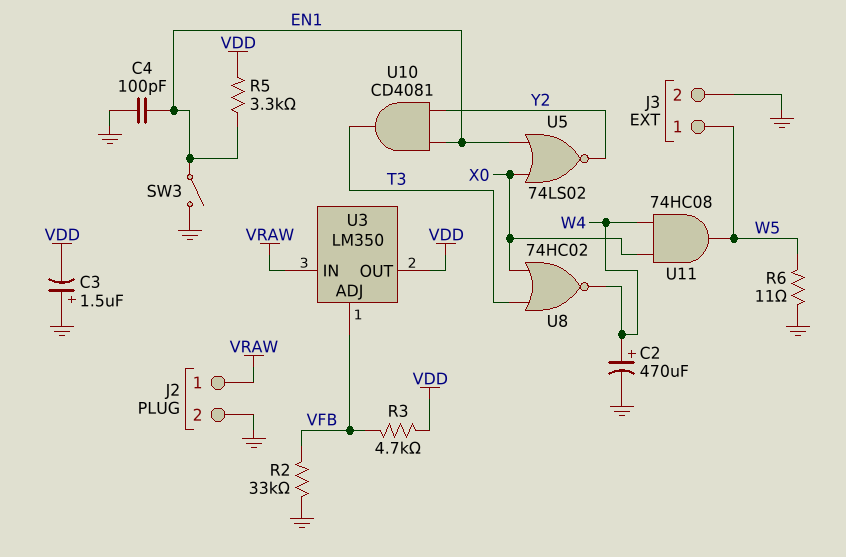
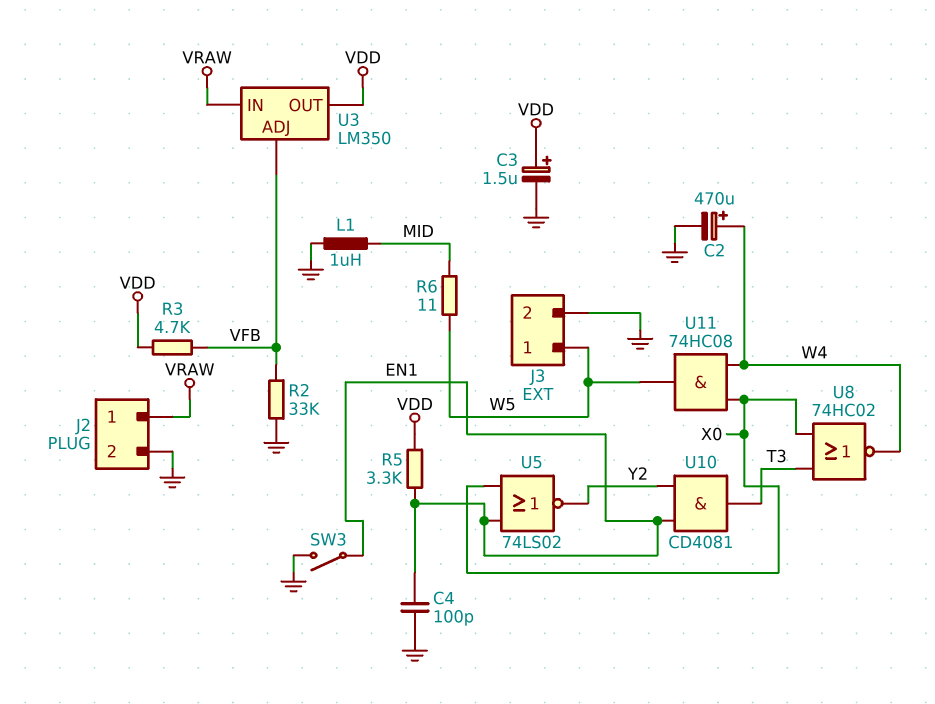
C3: 1.5uF (plus GND, minus VDD) -> 1.5uF (plus VDD, minus GND)
L1: none -> 1uH (GND, MID)
R6: 11 (GND, W5) -> 11 (MID, W5)

